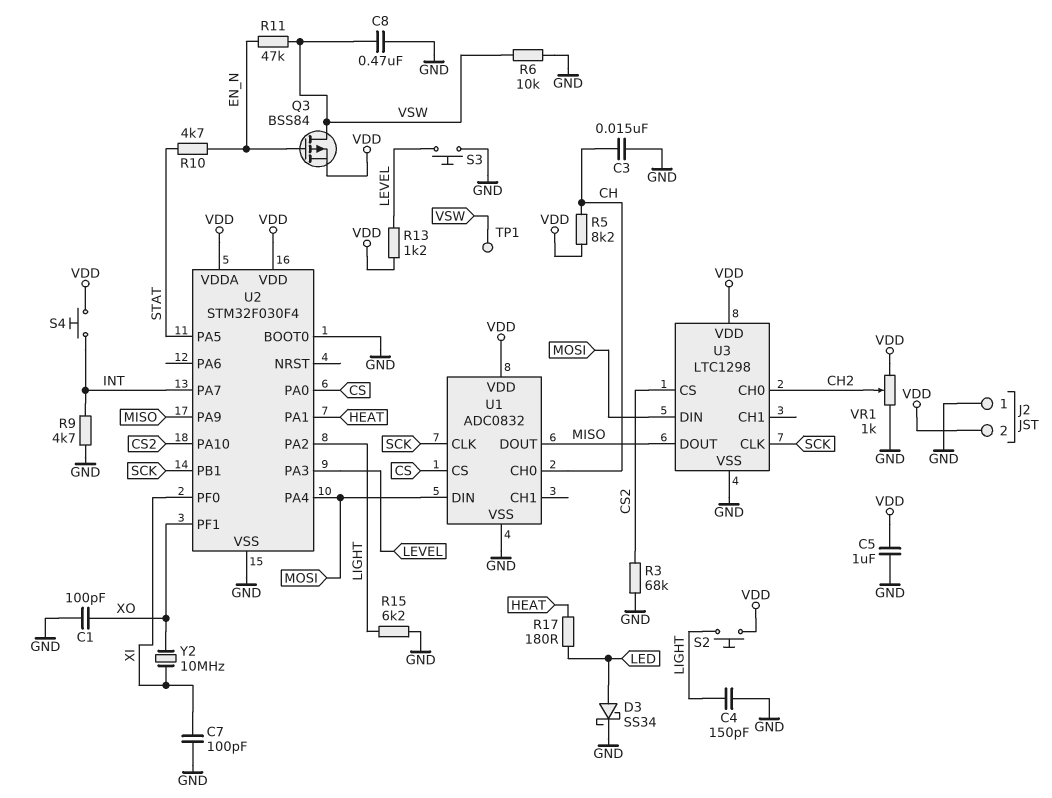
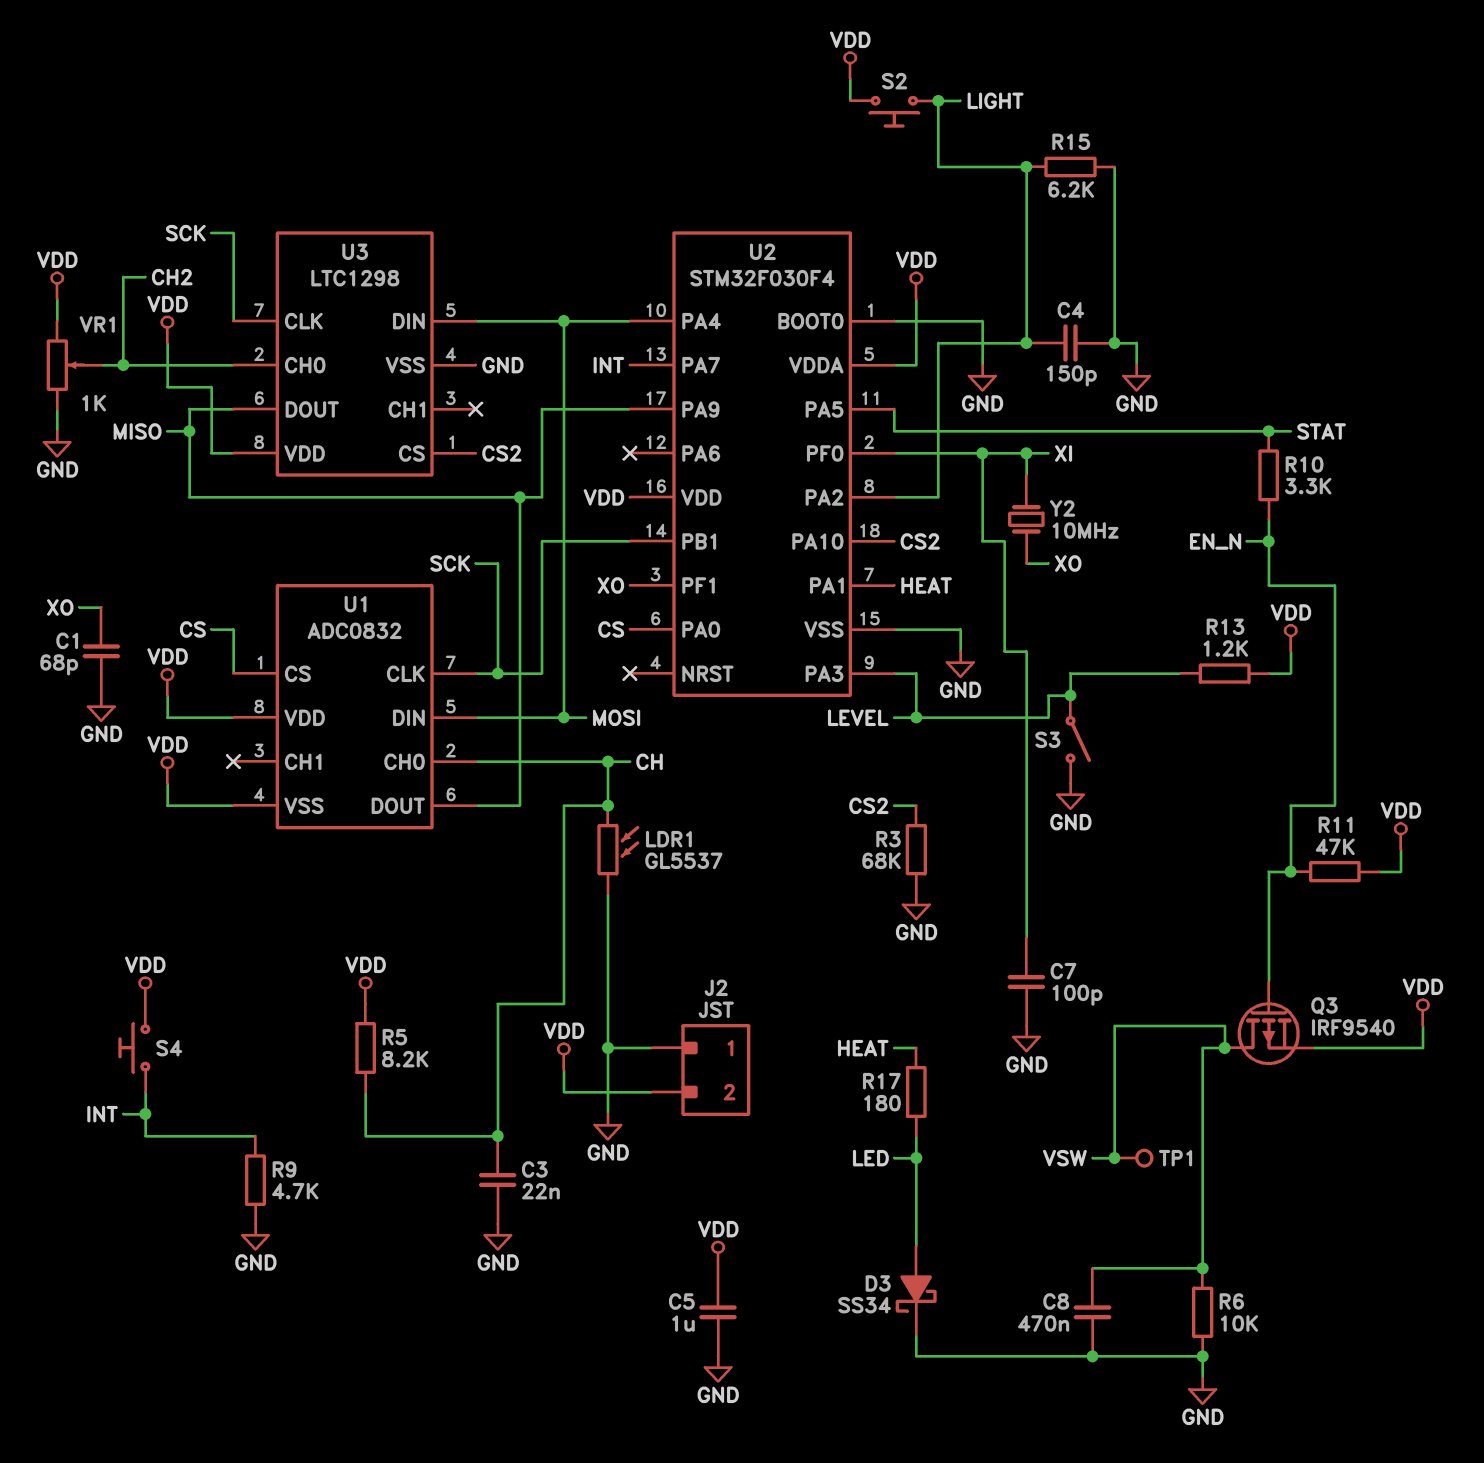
C1: 100pF (GND, XO) -> 68pF (GND, XO)
C3: 15nF (CH, GND) -> 22nF (CH, GND)
LDR1: none -> GL5537 (CH, GND)
Q3: PMOS BSS84 (G EN_N, D VSW, S VDD) -> PMOS IRF9540 (G EN_N, D VSW, S VDD)
R10: 4.7k (EN_N, STAT) -> 3.3k (EN_N, STAT)
R11: 47k (EN_N, VSW) -> 47k (EN_N, VDD)
S3: button (GND, LEVEL) -> switch (GND, LEVEL)
U1 pin VSS: GND -> VDD

